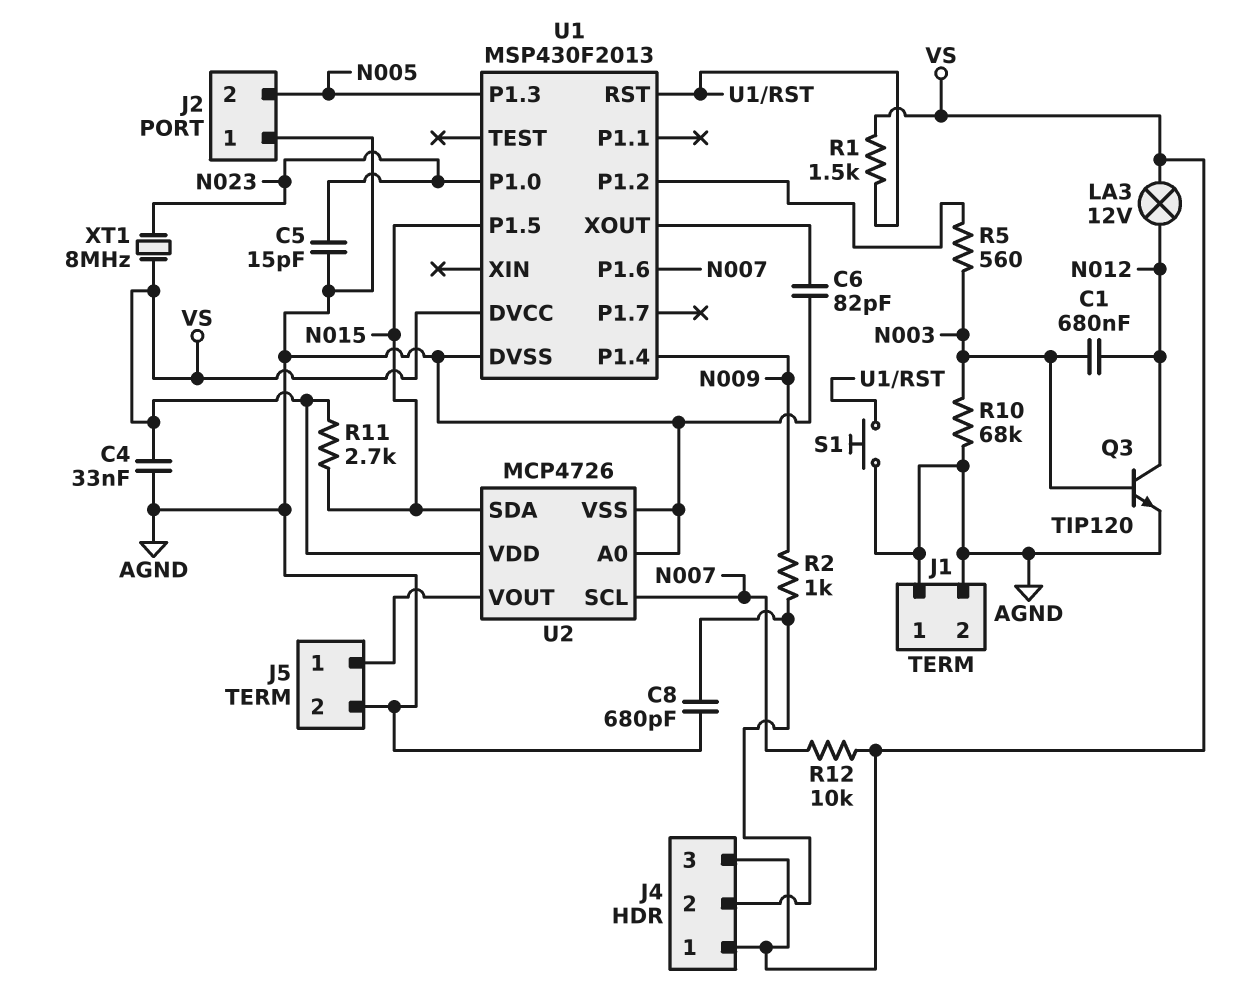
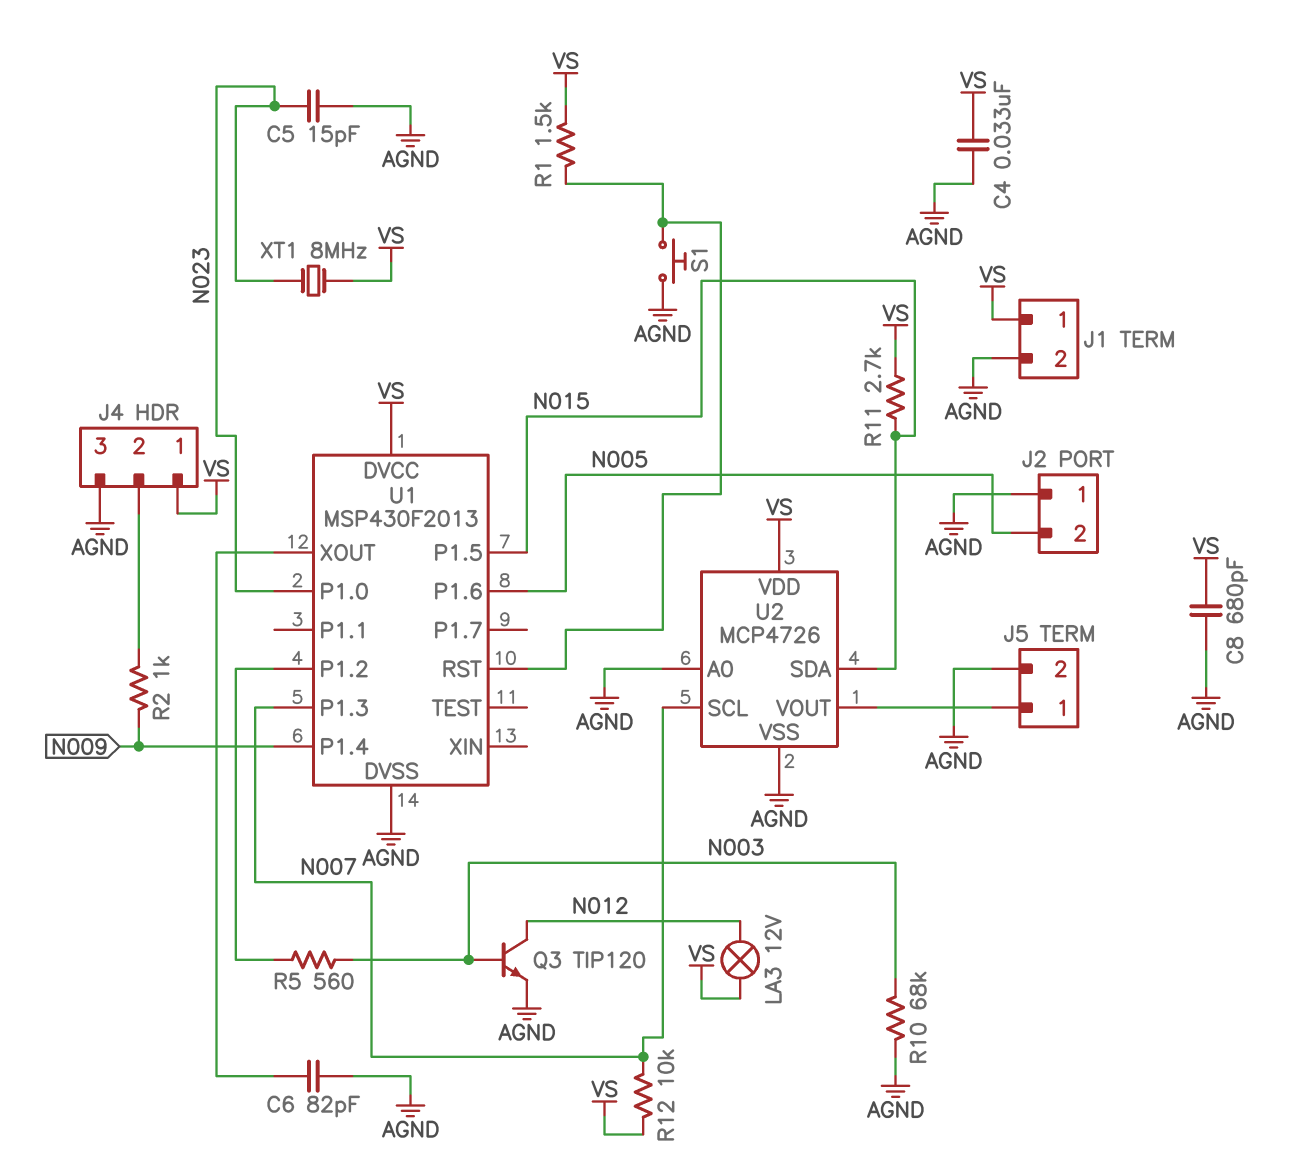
C1: 680nF (N003, N012) -> none
C8: 680pF (AGND, J4/2) -> 680pF (AGND, VS)
J1 pin 1: AGND -> VS
J4 pin 3: VS -> AGND
U1 pin P1.3: N005 -> N007
U1 pin P1.6: N007 -> N005

